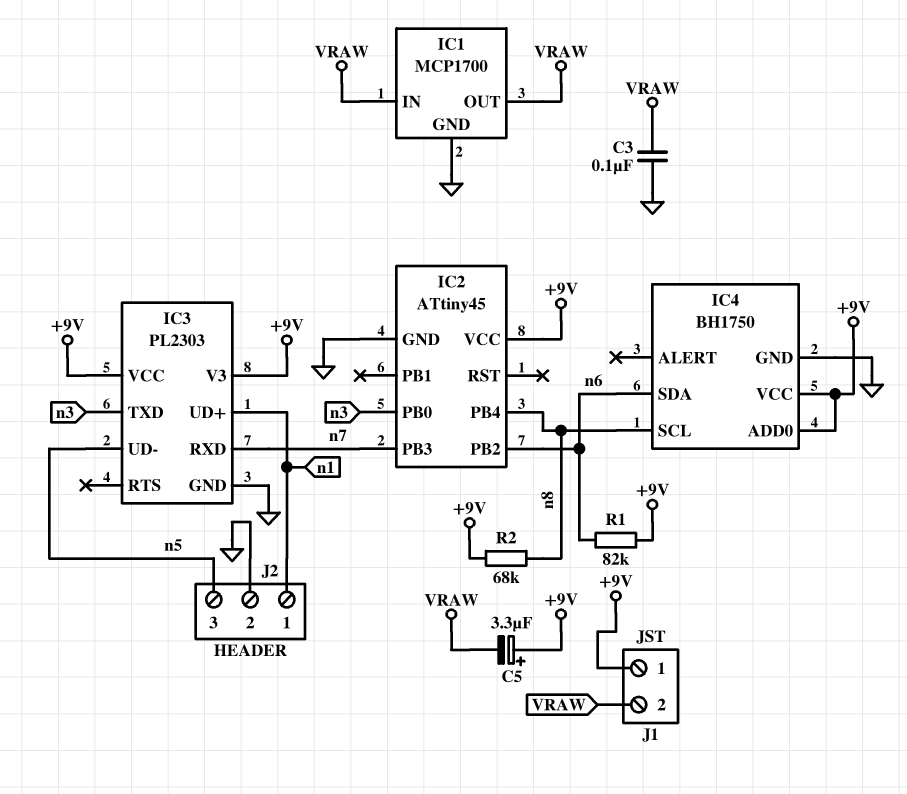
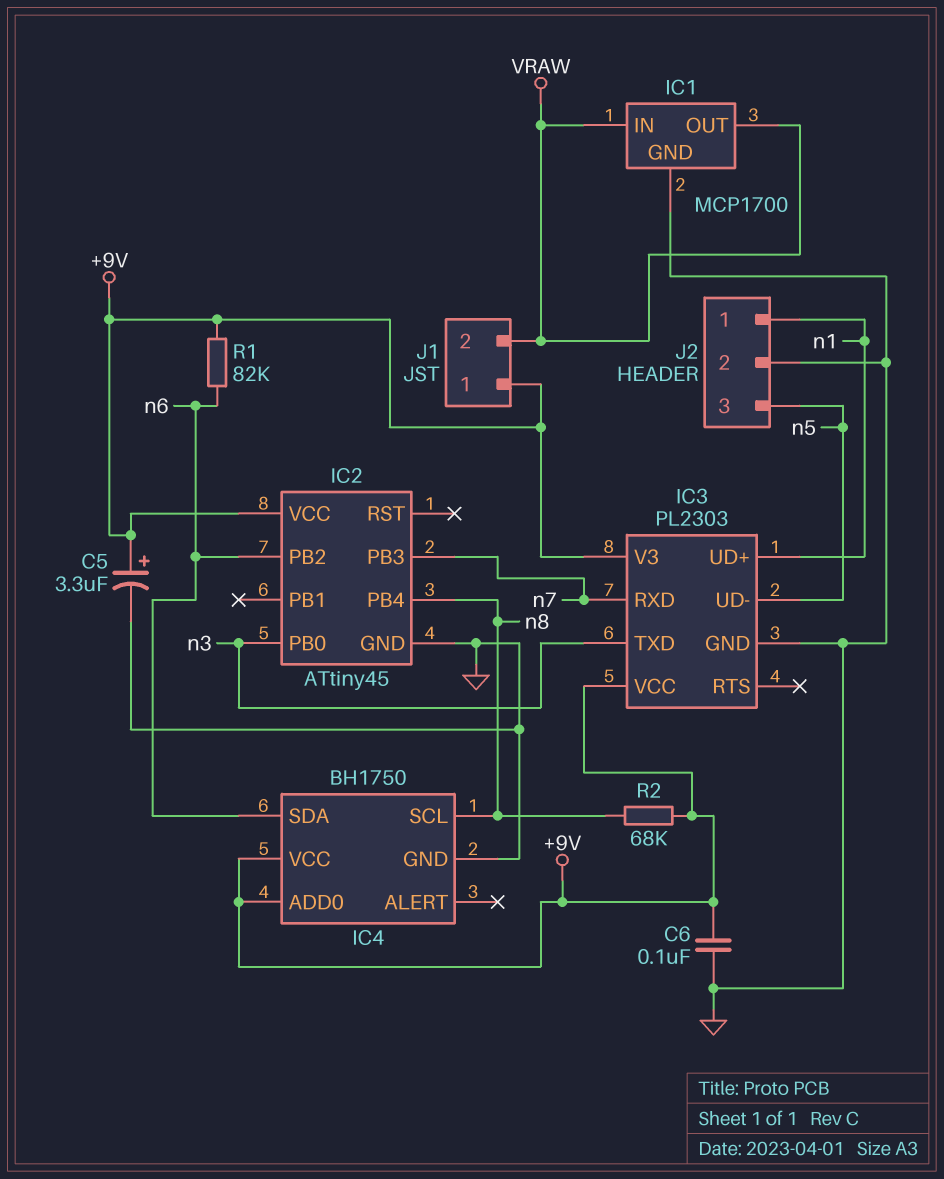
C3: 100nF (GND, VRAW) -> none
C5: 3.3uF (plus +9V, minus VRAW) -> 3.3uF (plus +9V, minus GND)
C6: none -> 100nF (+9V, GND)

